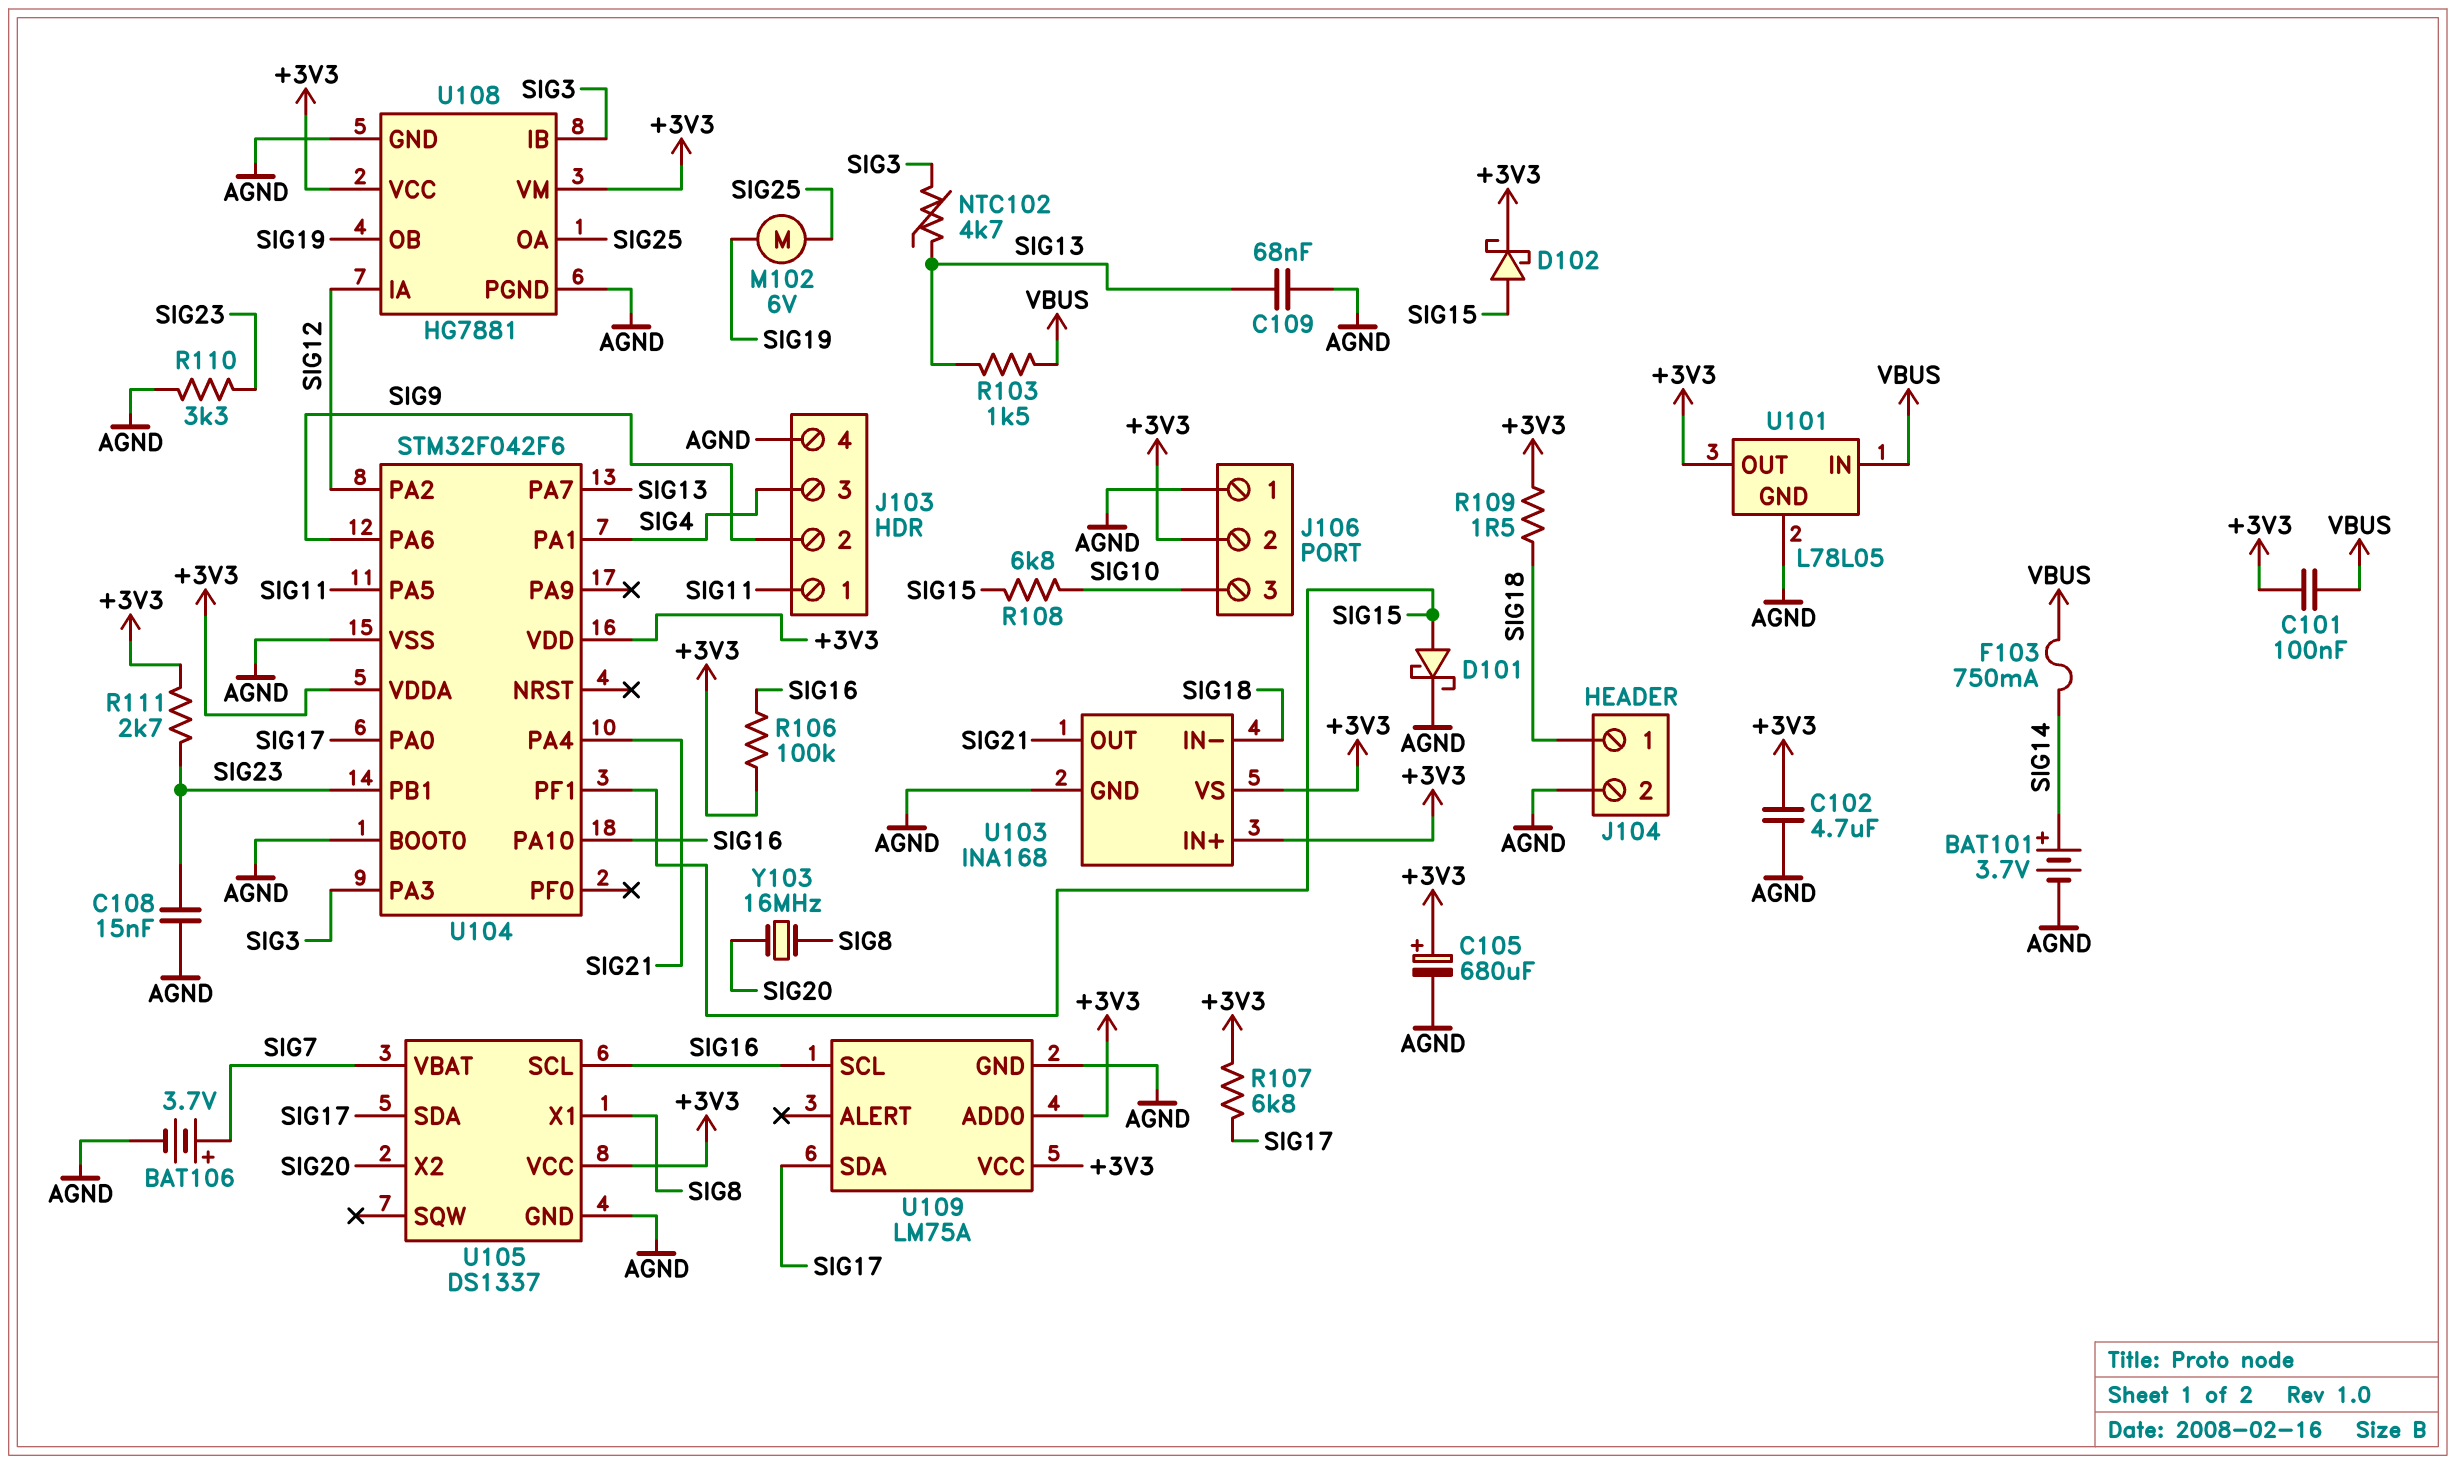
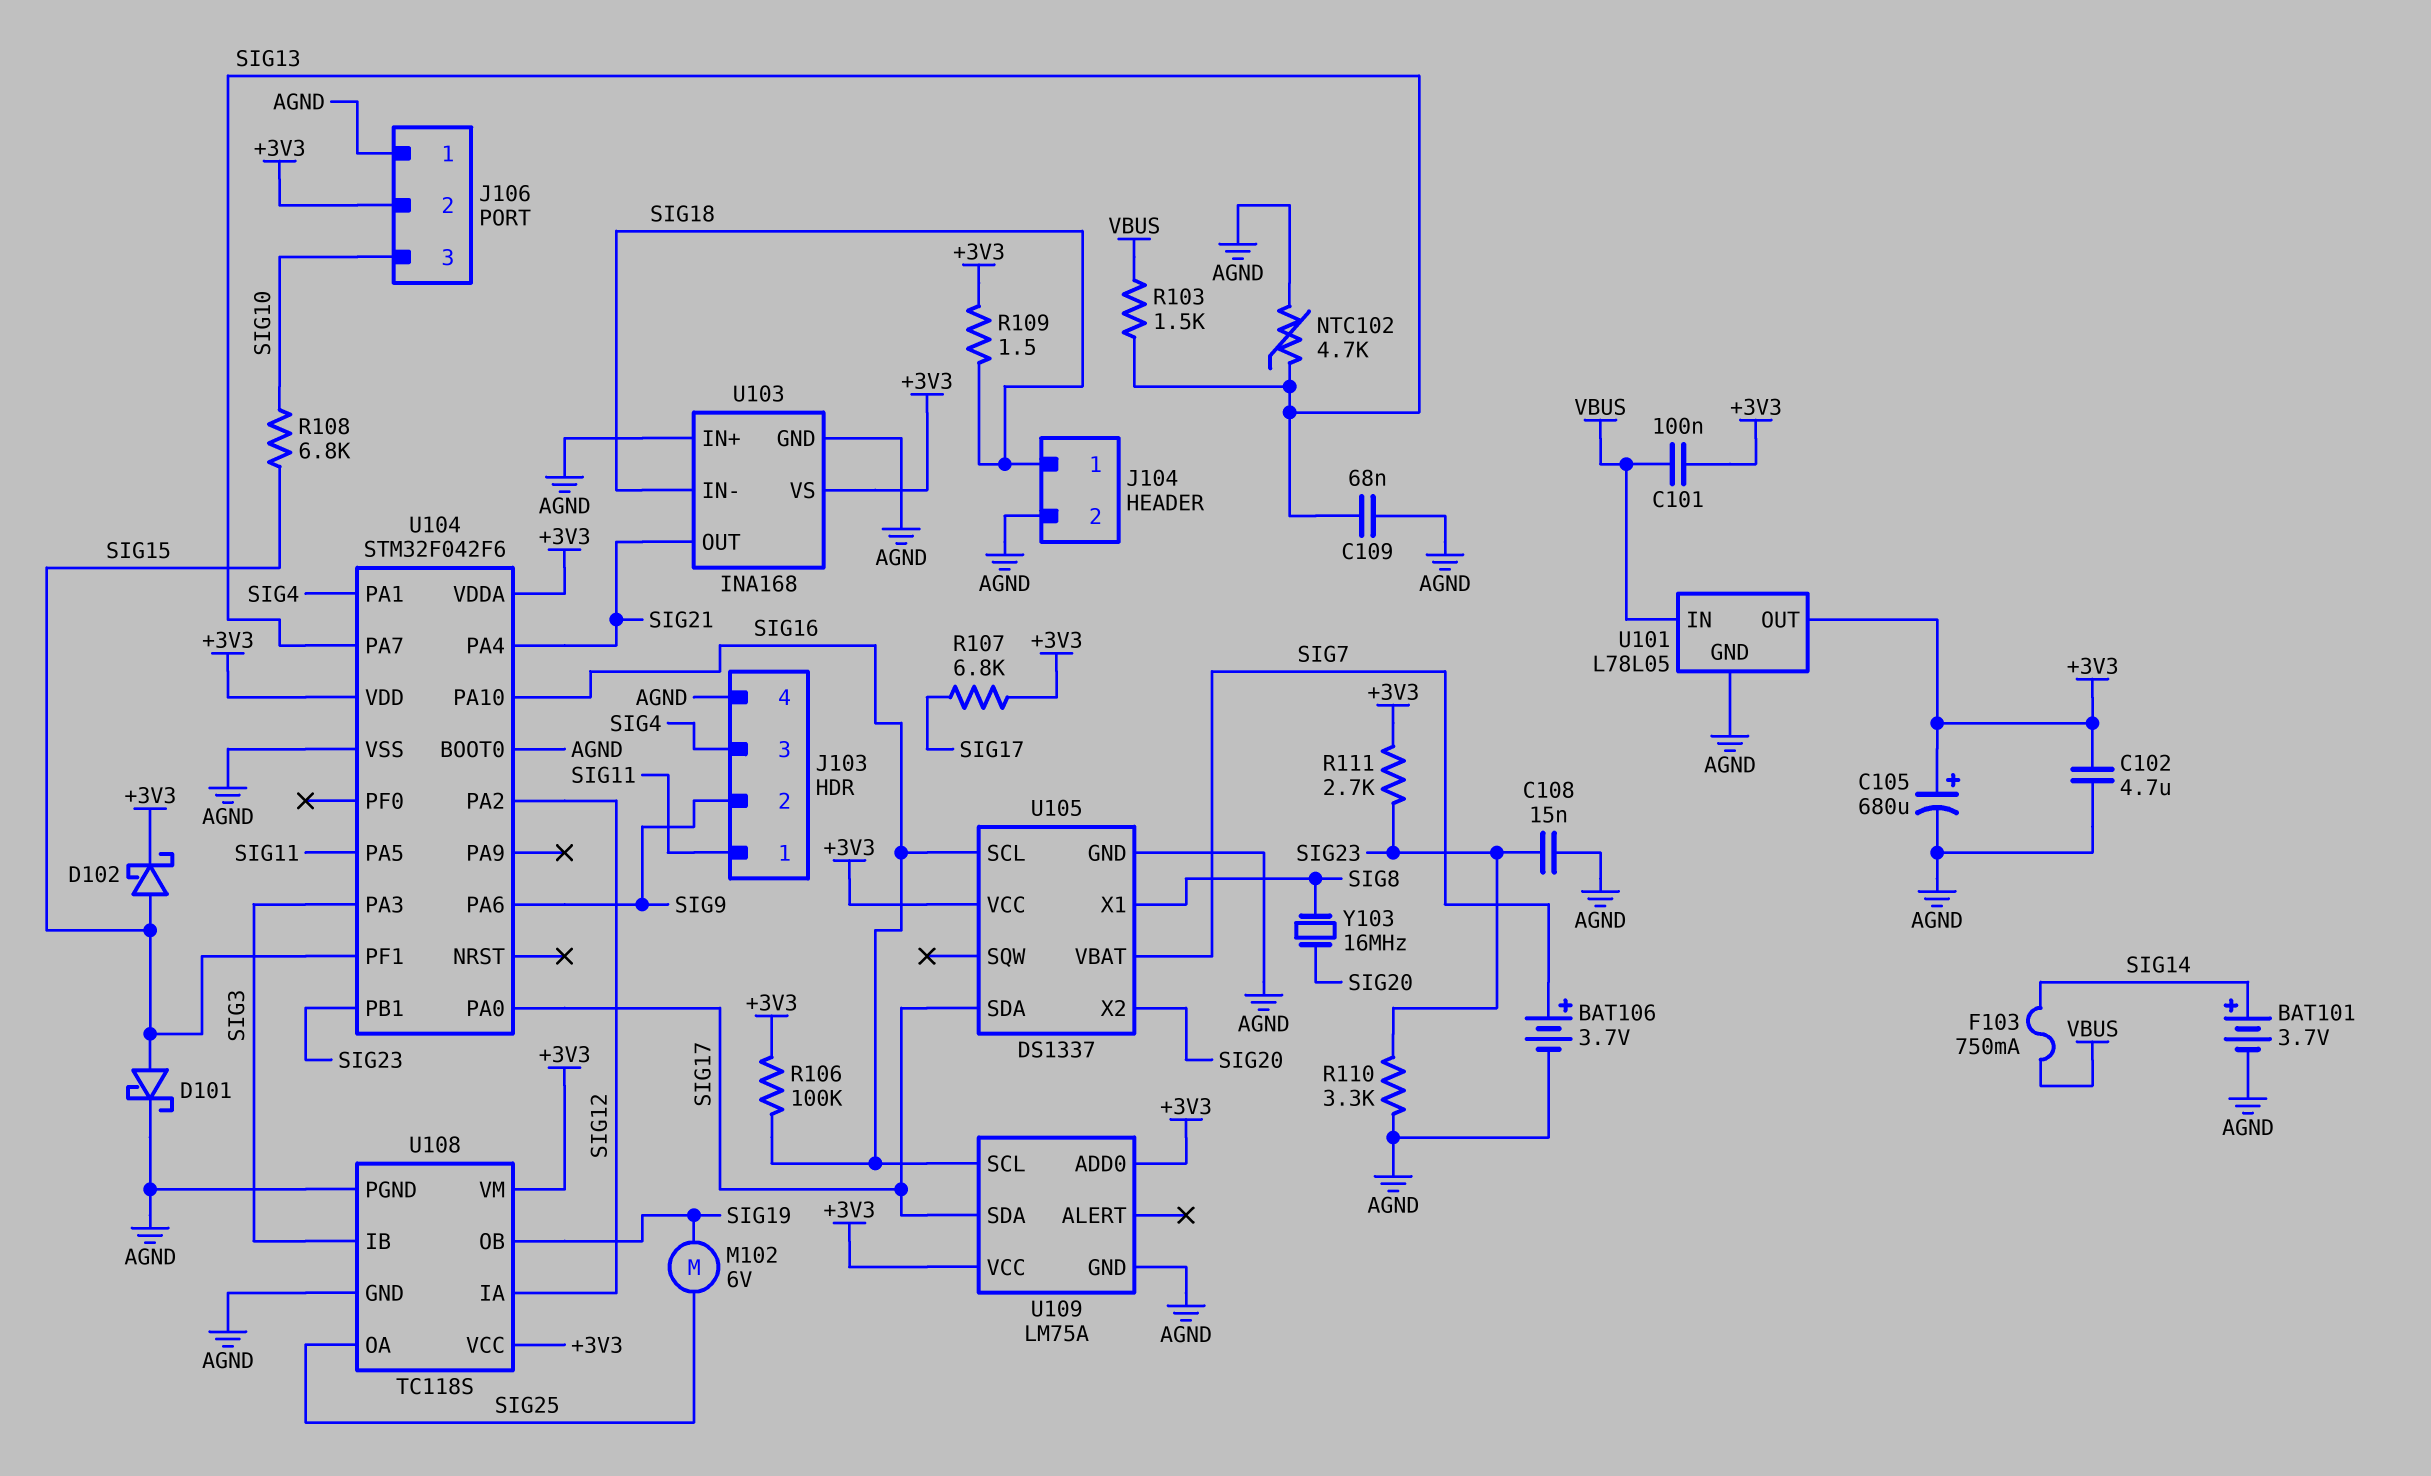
NTC102: 4.7k (SIG3, SIG13) -> 4.7k (AGND, SIG13)
U103 pin IN+: +3V3 -> AGND
U108: HG7881 -> TC118S

